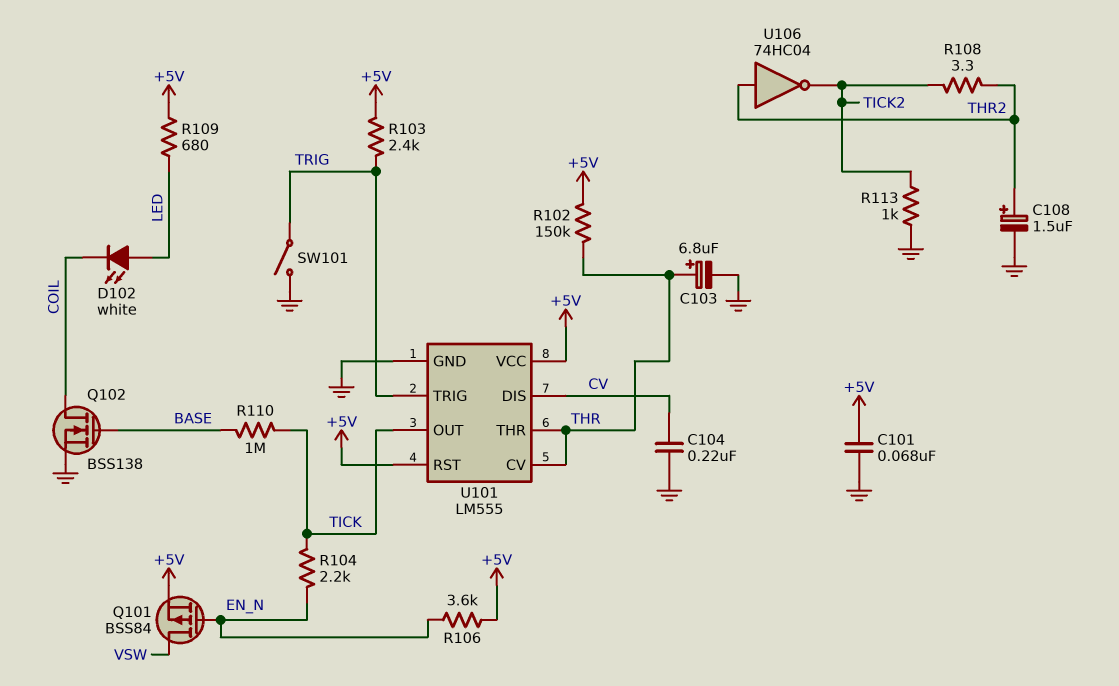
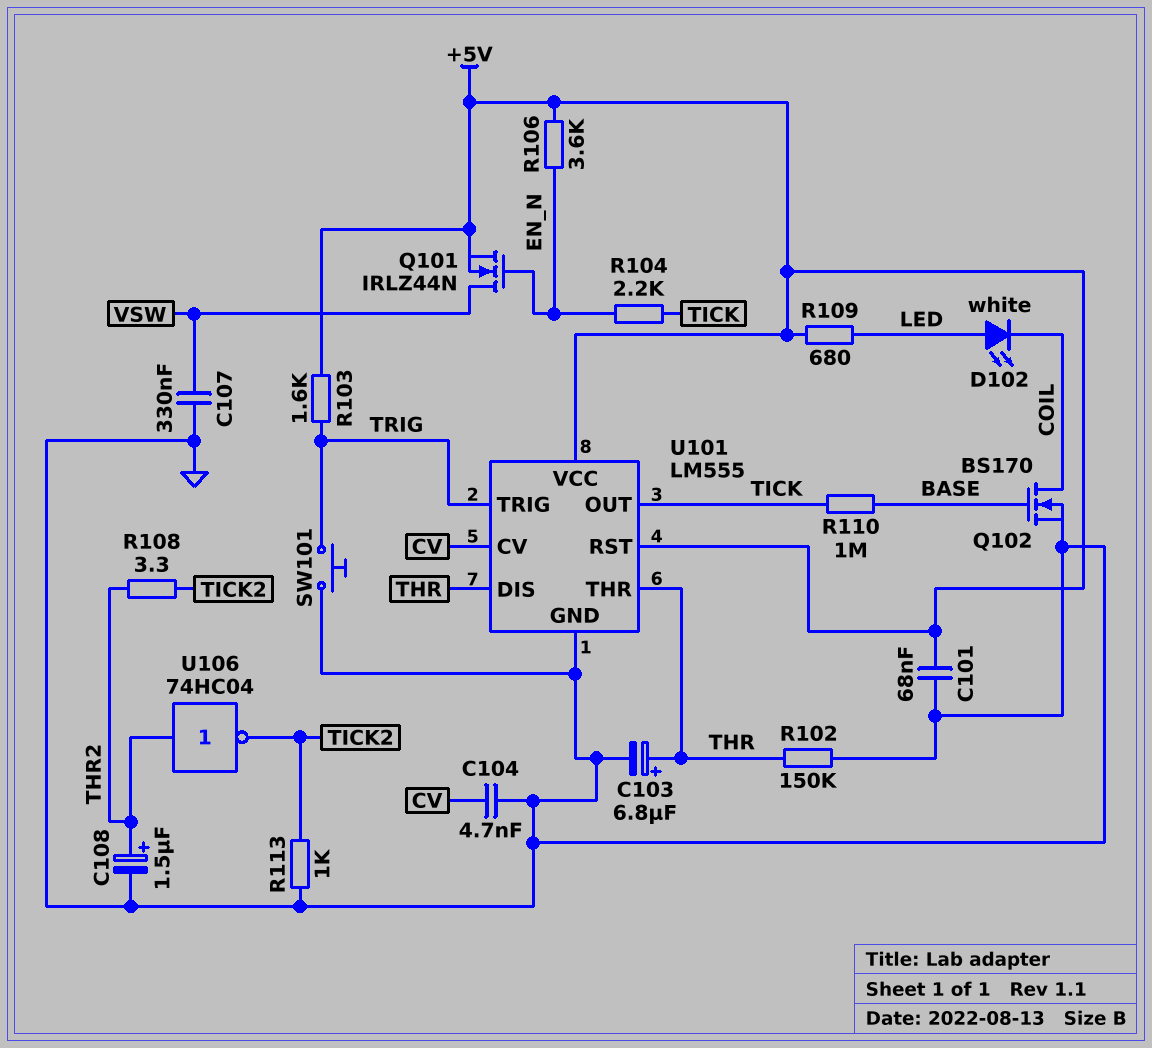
C104: 220nF (CV, GND) -> 4.7nF (CV, GND)
C107: none -> 330nF (GND, VSW)
Q101: PMOS BSS84 (G EN_N, D VSW, S +5V) -> NMOS IRLZ44N (G EN_N, D VSW, S +5V)
Q102: NMOS BSS138 (G BASE, D COIL, S GND) -> NMOS BS170 (G BASE, D COIL, S GND)
R102: 150k (+5V, THR) -> 150k (GND, THR)
R103: 2.4k (+5V, TRIG) -> 1.6k (+5V, TRIG)
SW101: switch (GND, TRIG) -> button (GND, TRIG)
U101 pin CV: THR -> CV
U101 pin DIS: CV -> THR

